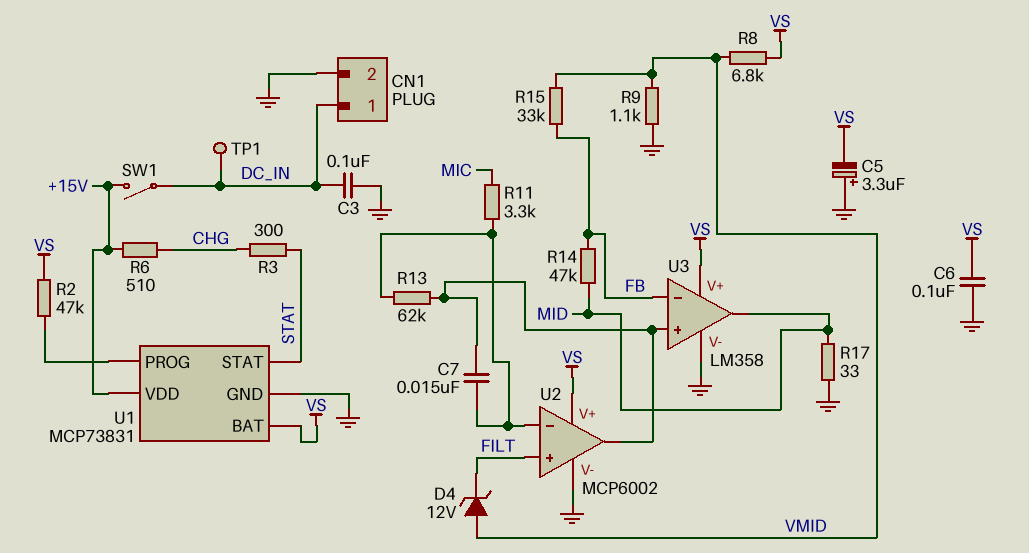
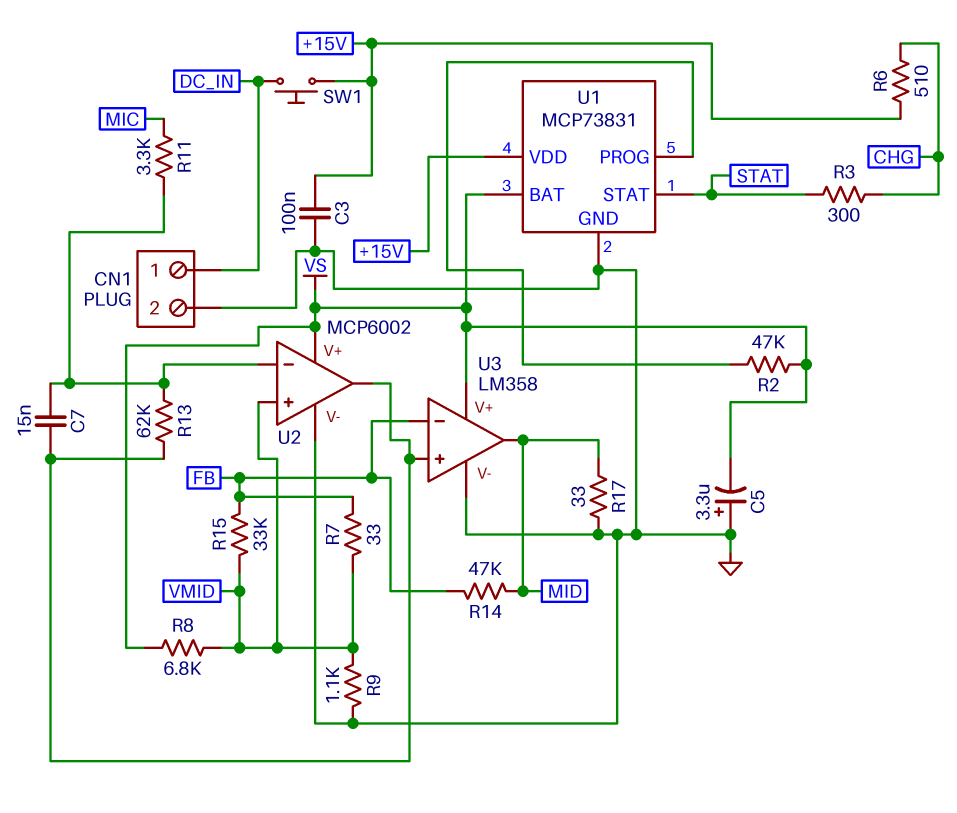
C3: 100nF (DC_IN, GND) -> 100nF (+15V, GND)
C6: 100nF (GND, VS) -> none
D4: zener 12V (A VMID, K FILT) -> none
R7: none -> 33 (FB, VMID)
SW1: switch (+15V, DC_IN) -> button (+15V, DC_IN)
TP1: test point (DC_IN) -> none
U2 pin in+: FILT -> VMID

